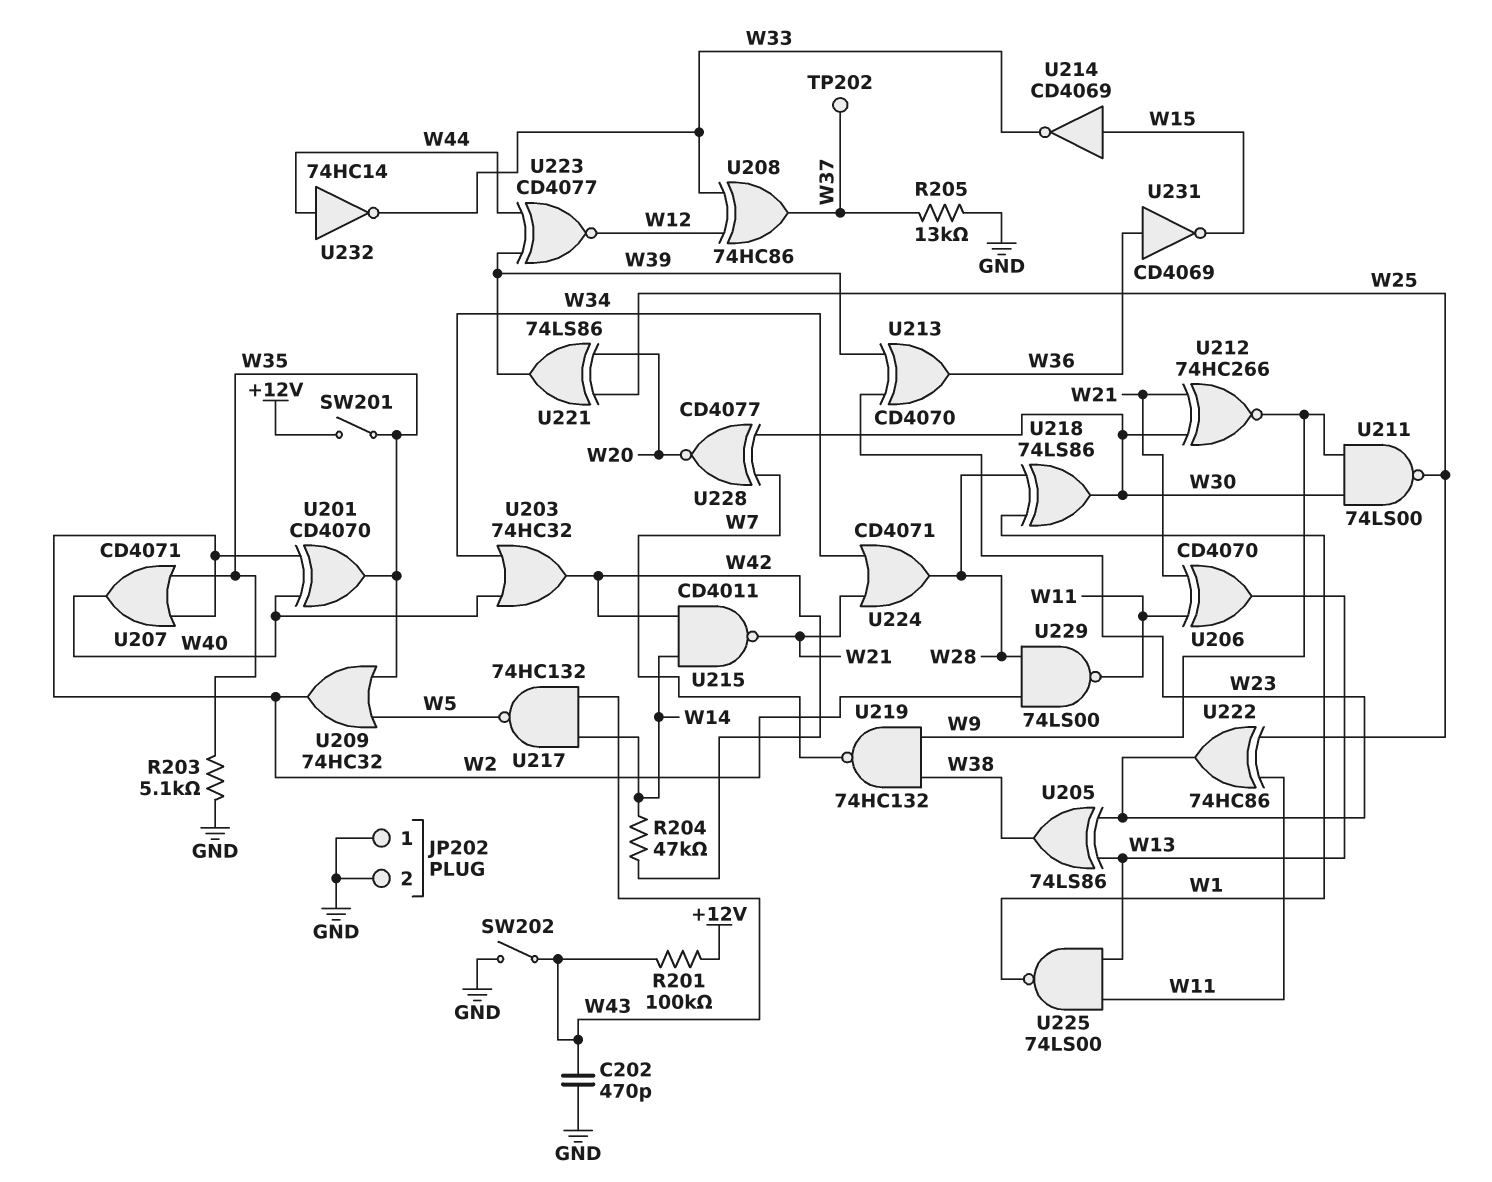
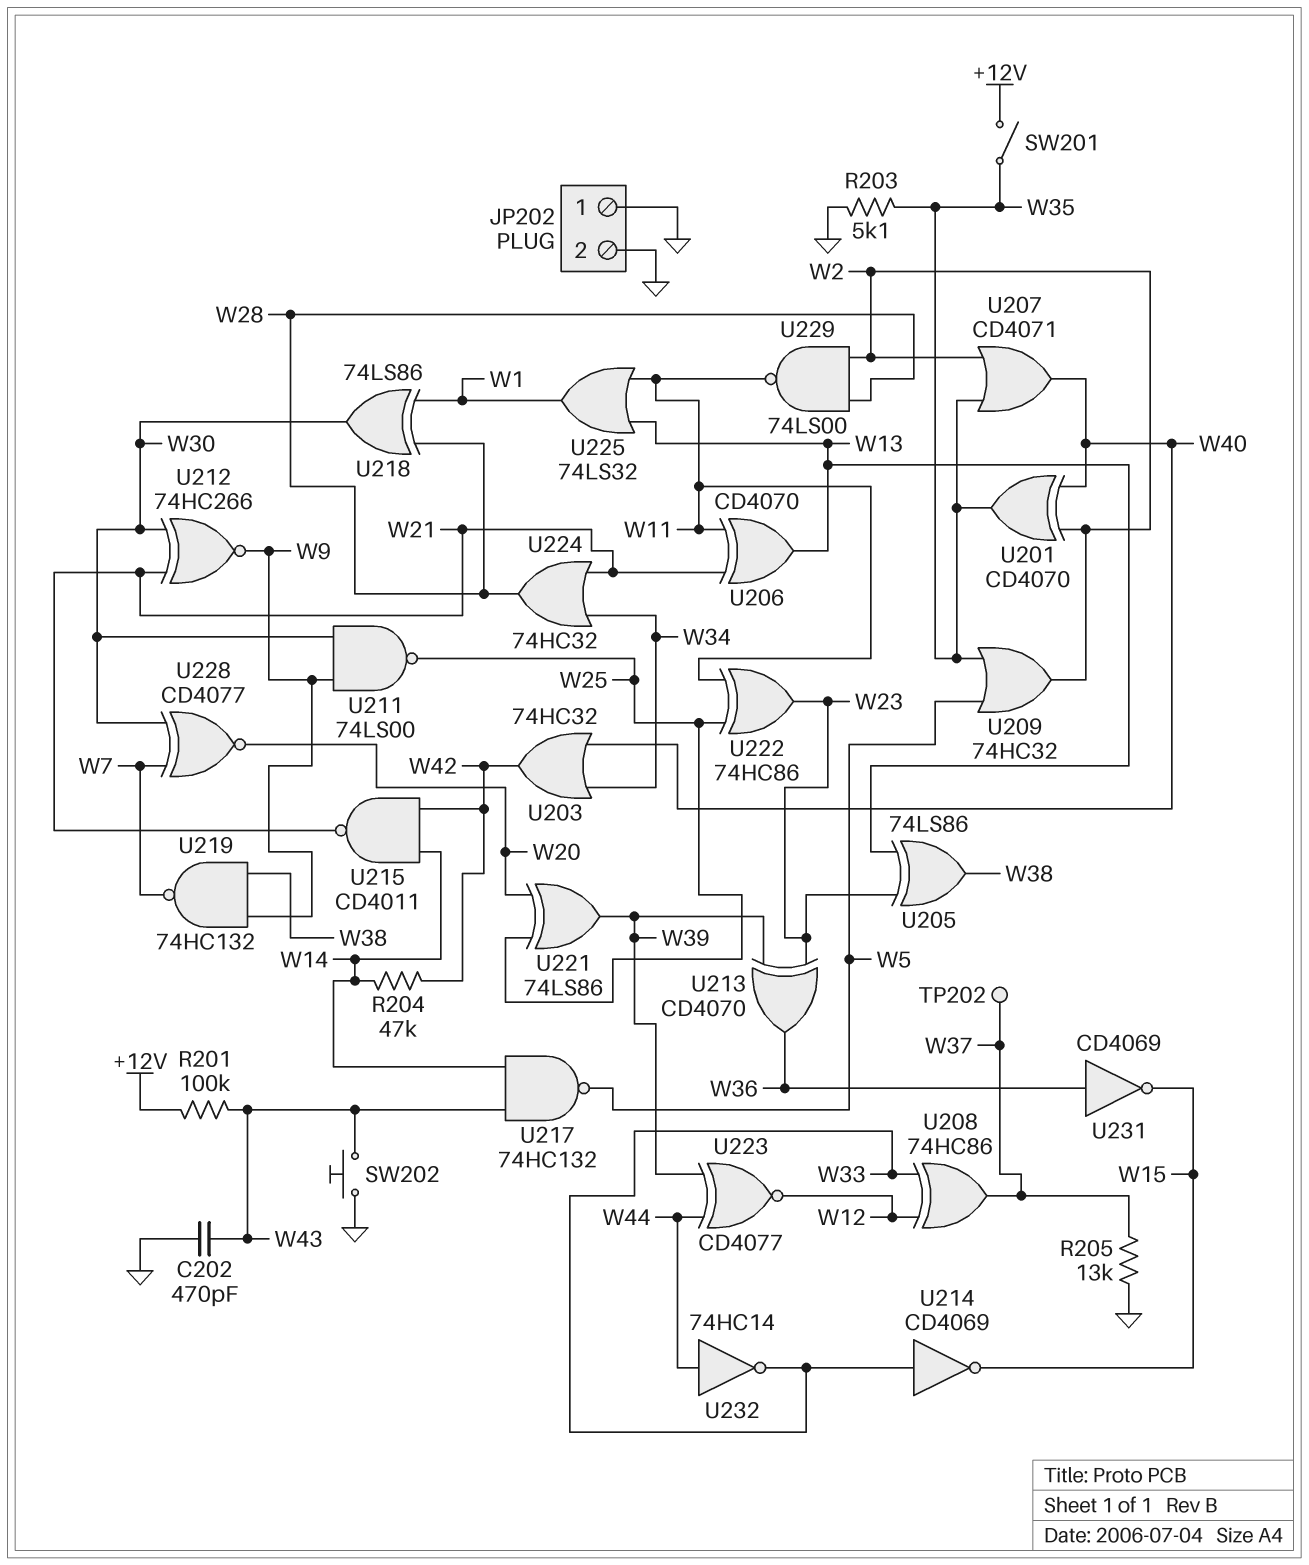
SW202: switch (GND, W43) -> button (GND, W43)
U214: NOT CD4069 (in W15, out W33) -> NOT CD4069 (in W33, out W15)
U224: OR CD4071 (in W21, in W34, out W28) -> OR 74HC32 (in W21, in W34, out W28)
U225: NAND 74LS00 (in W11, in W13, out W1) -> OR 74LS32 (in W11, in W13, out W1)

